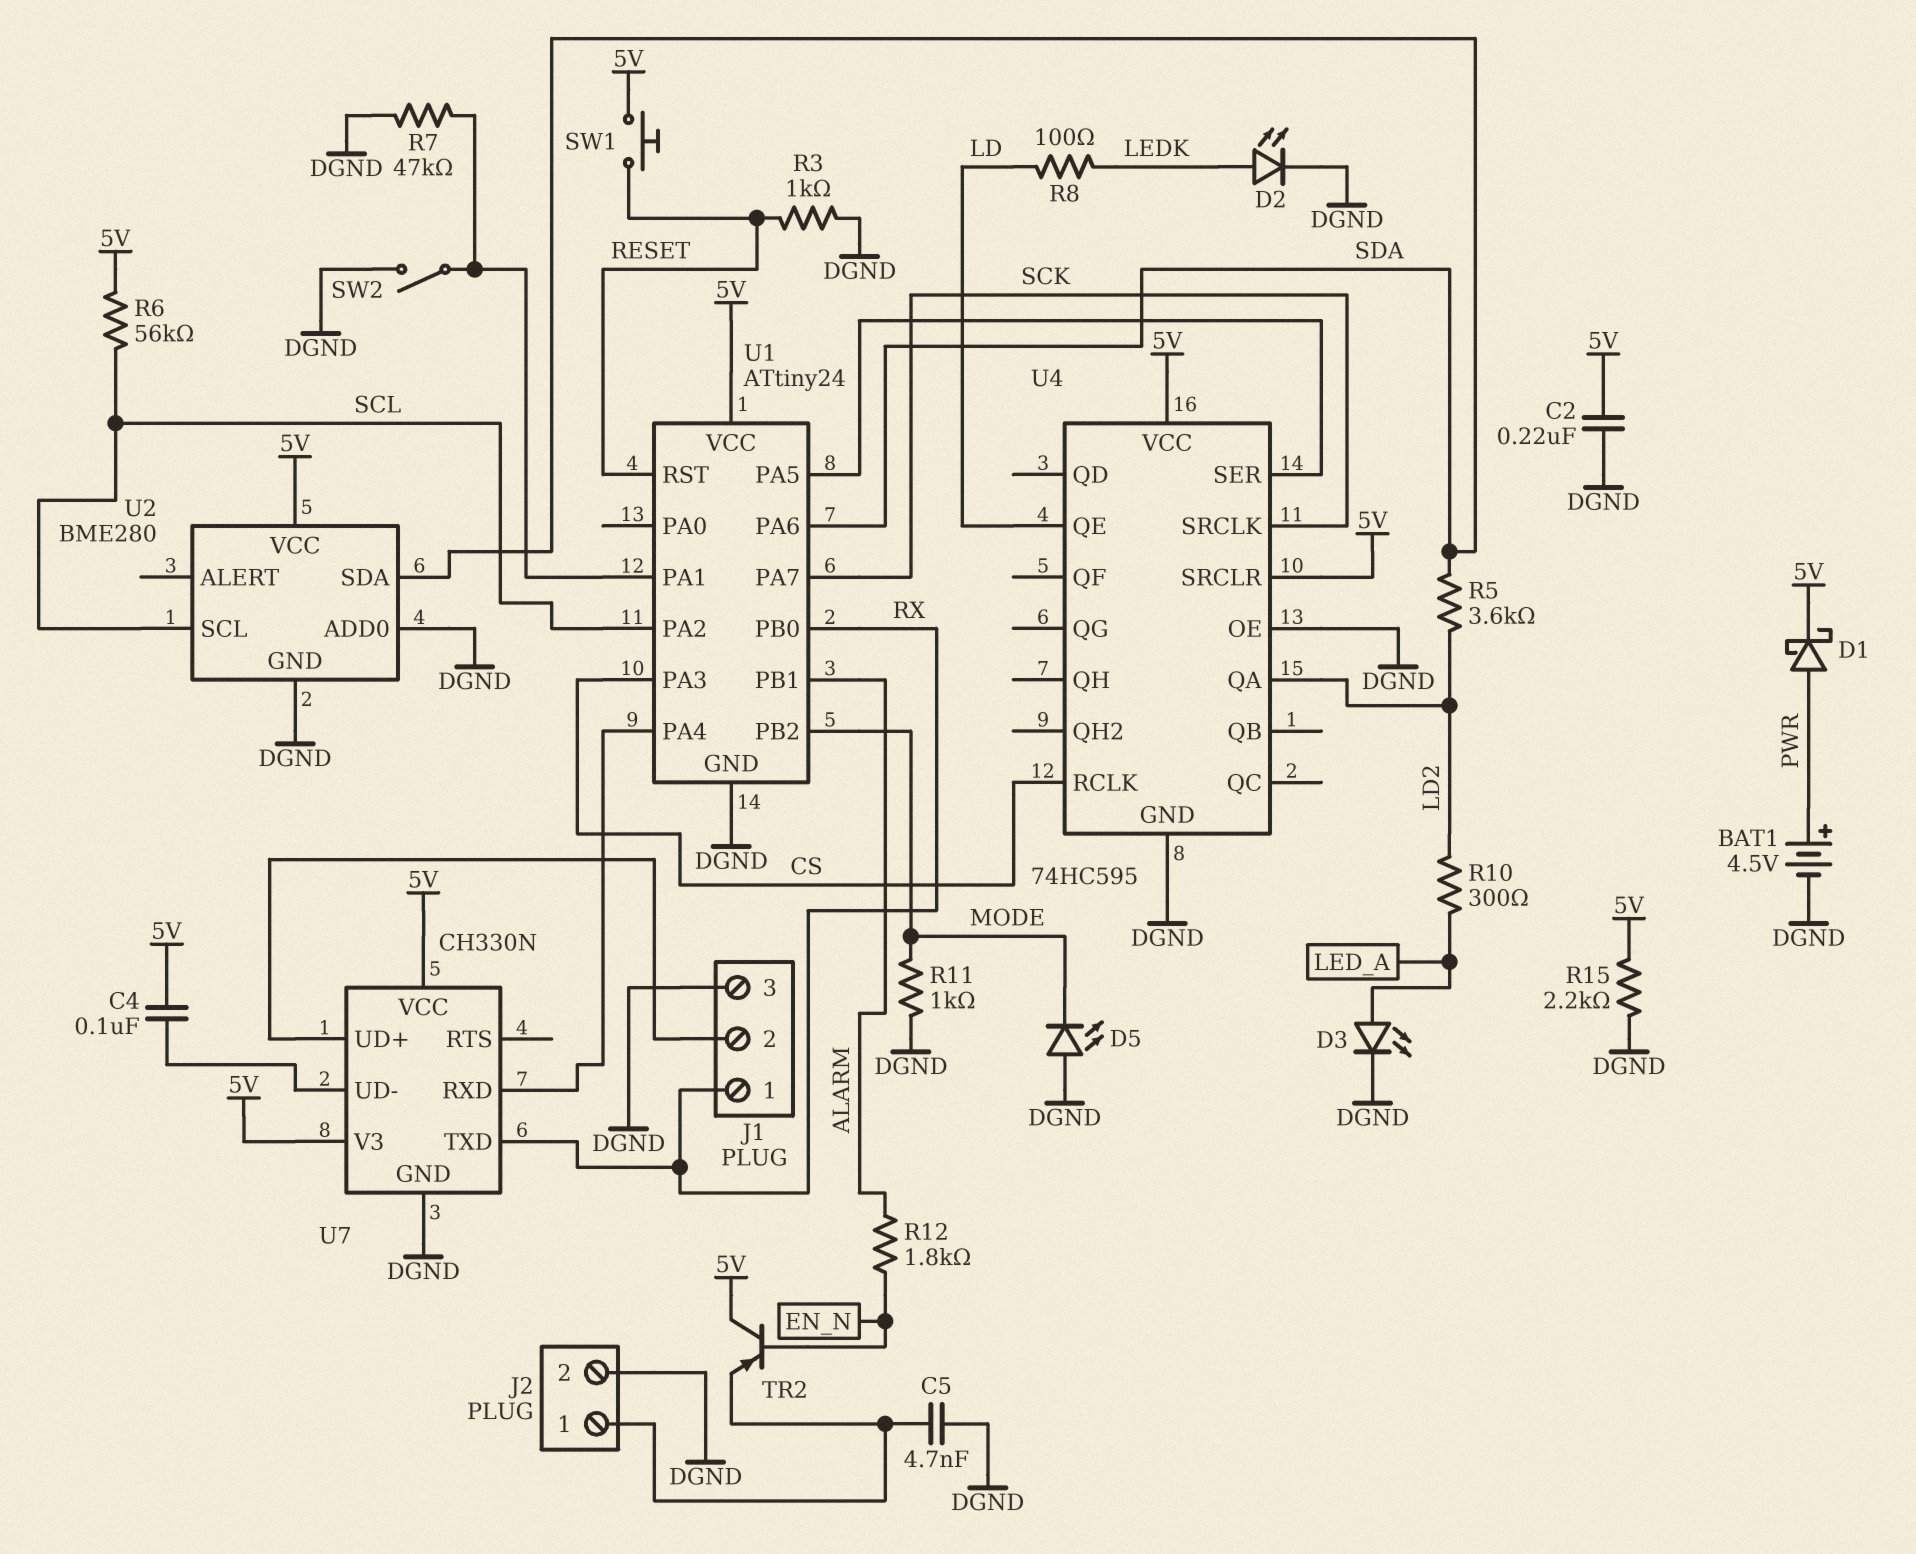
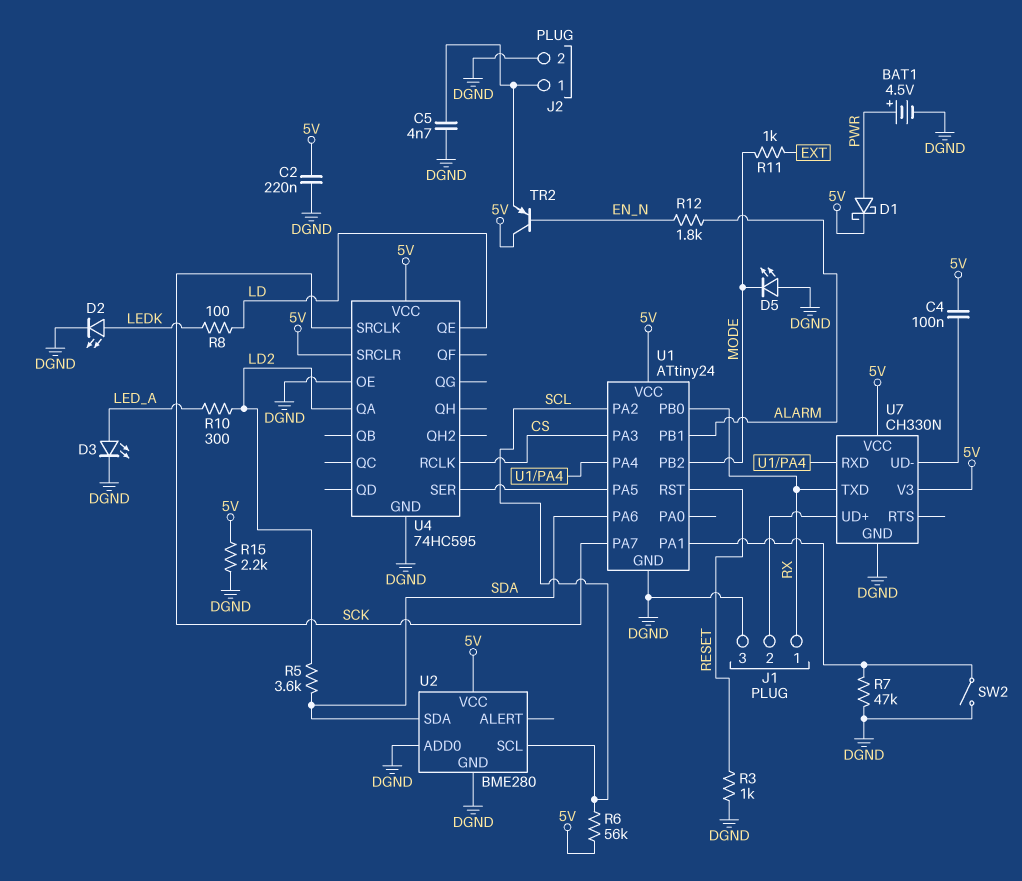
R11: 1k (DGND, MODE) -> 1k (EXT, MODE)
SW1: button (5V, RESET) -> none

